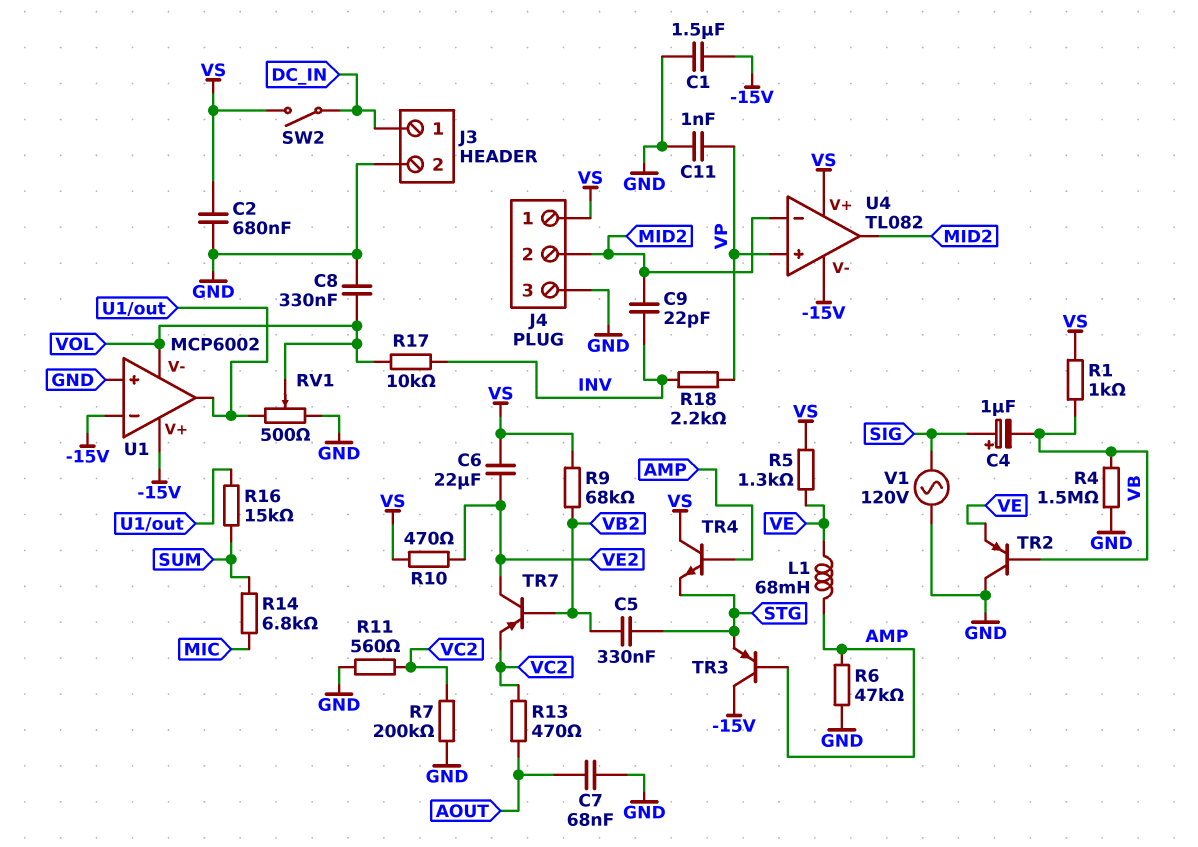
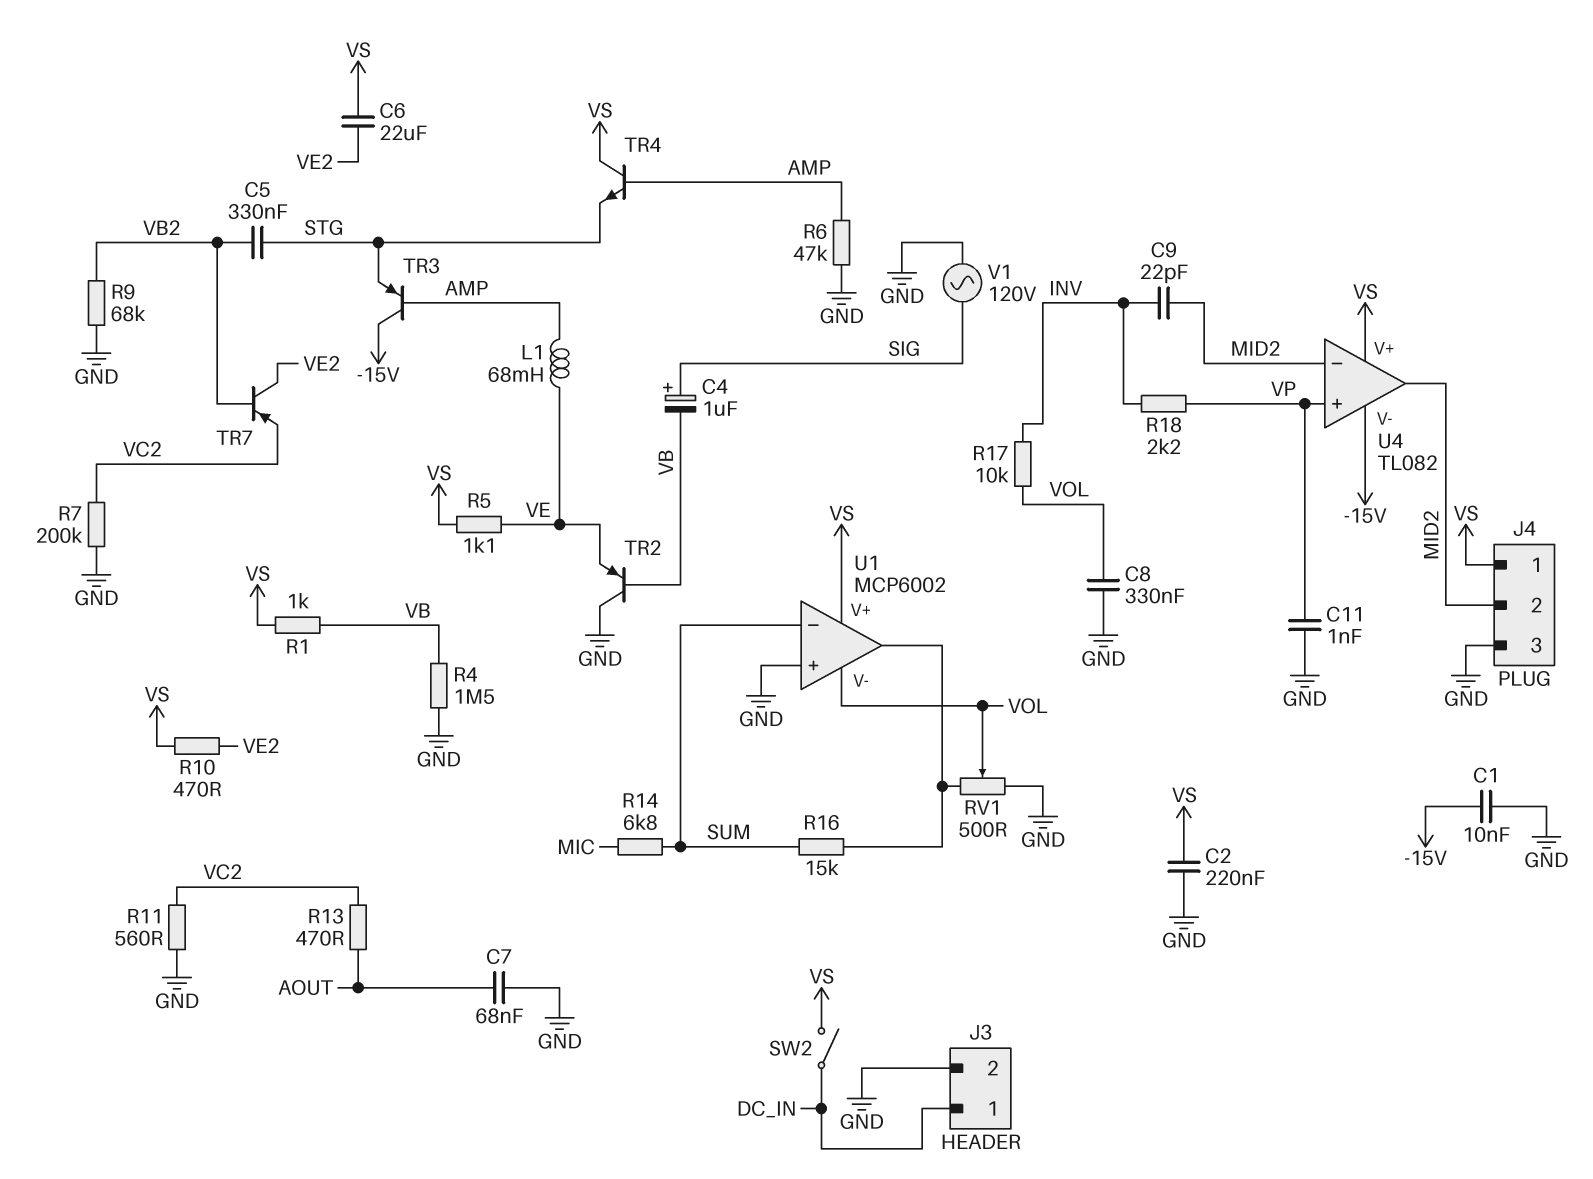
C1: 1.5uF (-15V, GND) -> 10nF (-15V, GND)
C2: 680nF (GND, VS) -> 220nF (GND, VS)
R5: 1.3k (VE, VS) -> 1.1k (VE, VS)
R9: 68k (VB2, VS) -> 68k (GND, VB2)
U1 pin V+: -15V -> VS
U1 pin in-: -15V -> SUM

